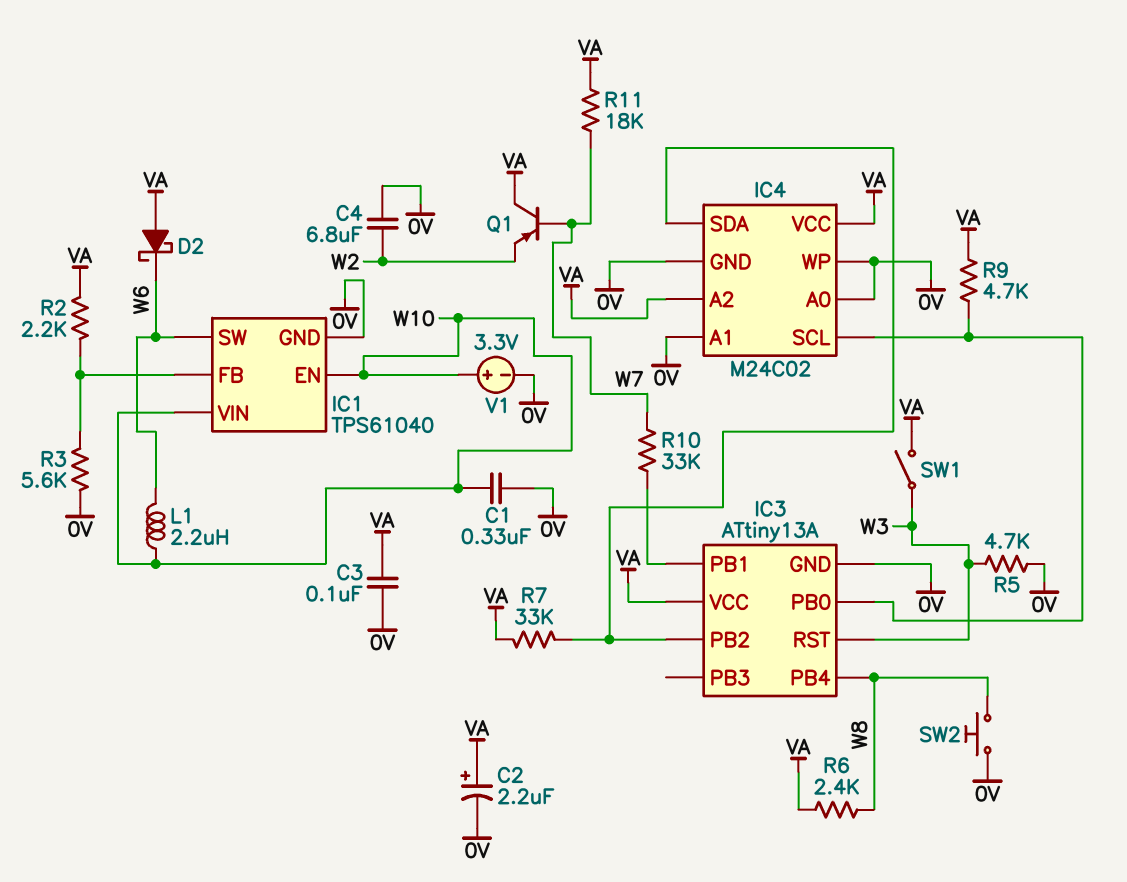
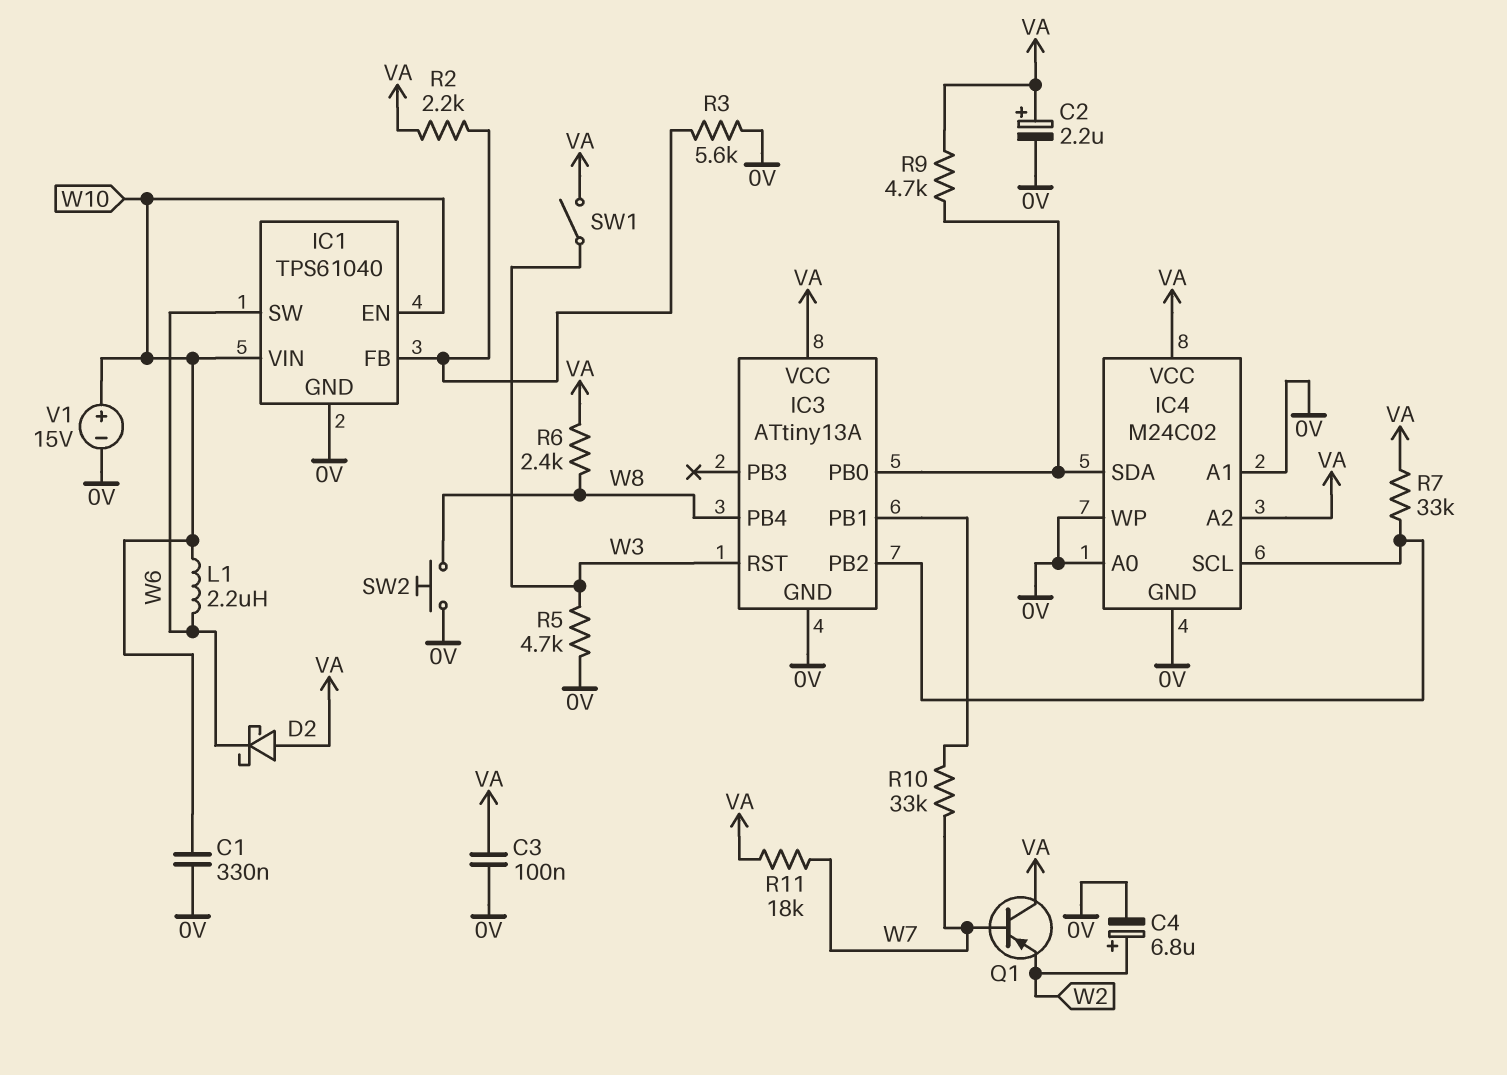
C4: 6.8uF (0V, W2) -> 6.8uF (plus W2, minus 0V)
IC4 pin SCL: IC3/PB0 -> IC3/PB2
IC4 pin SDA: IC3/PB2 -> IC3/PB0
V1: 3.3V (plus W10, minus 0V) -> 15V (plus W10, minus 0V)

